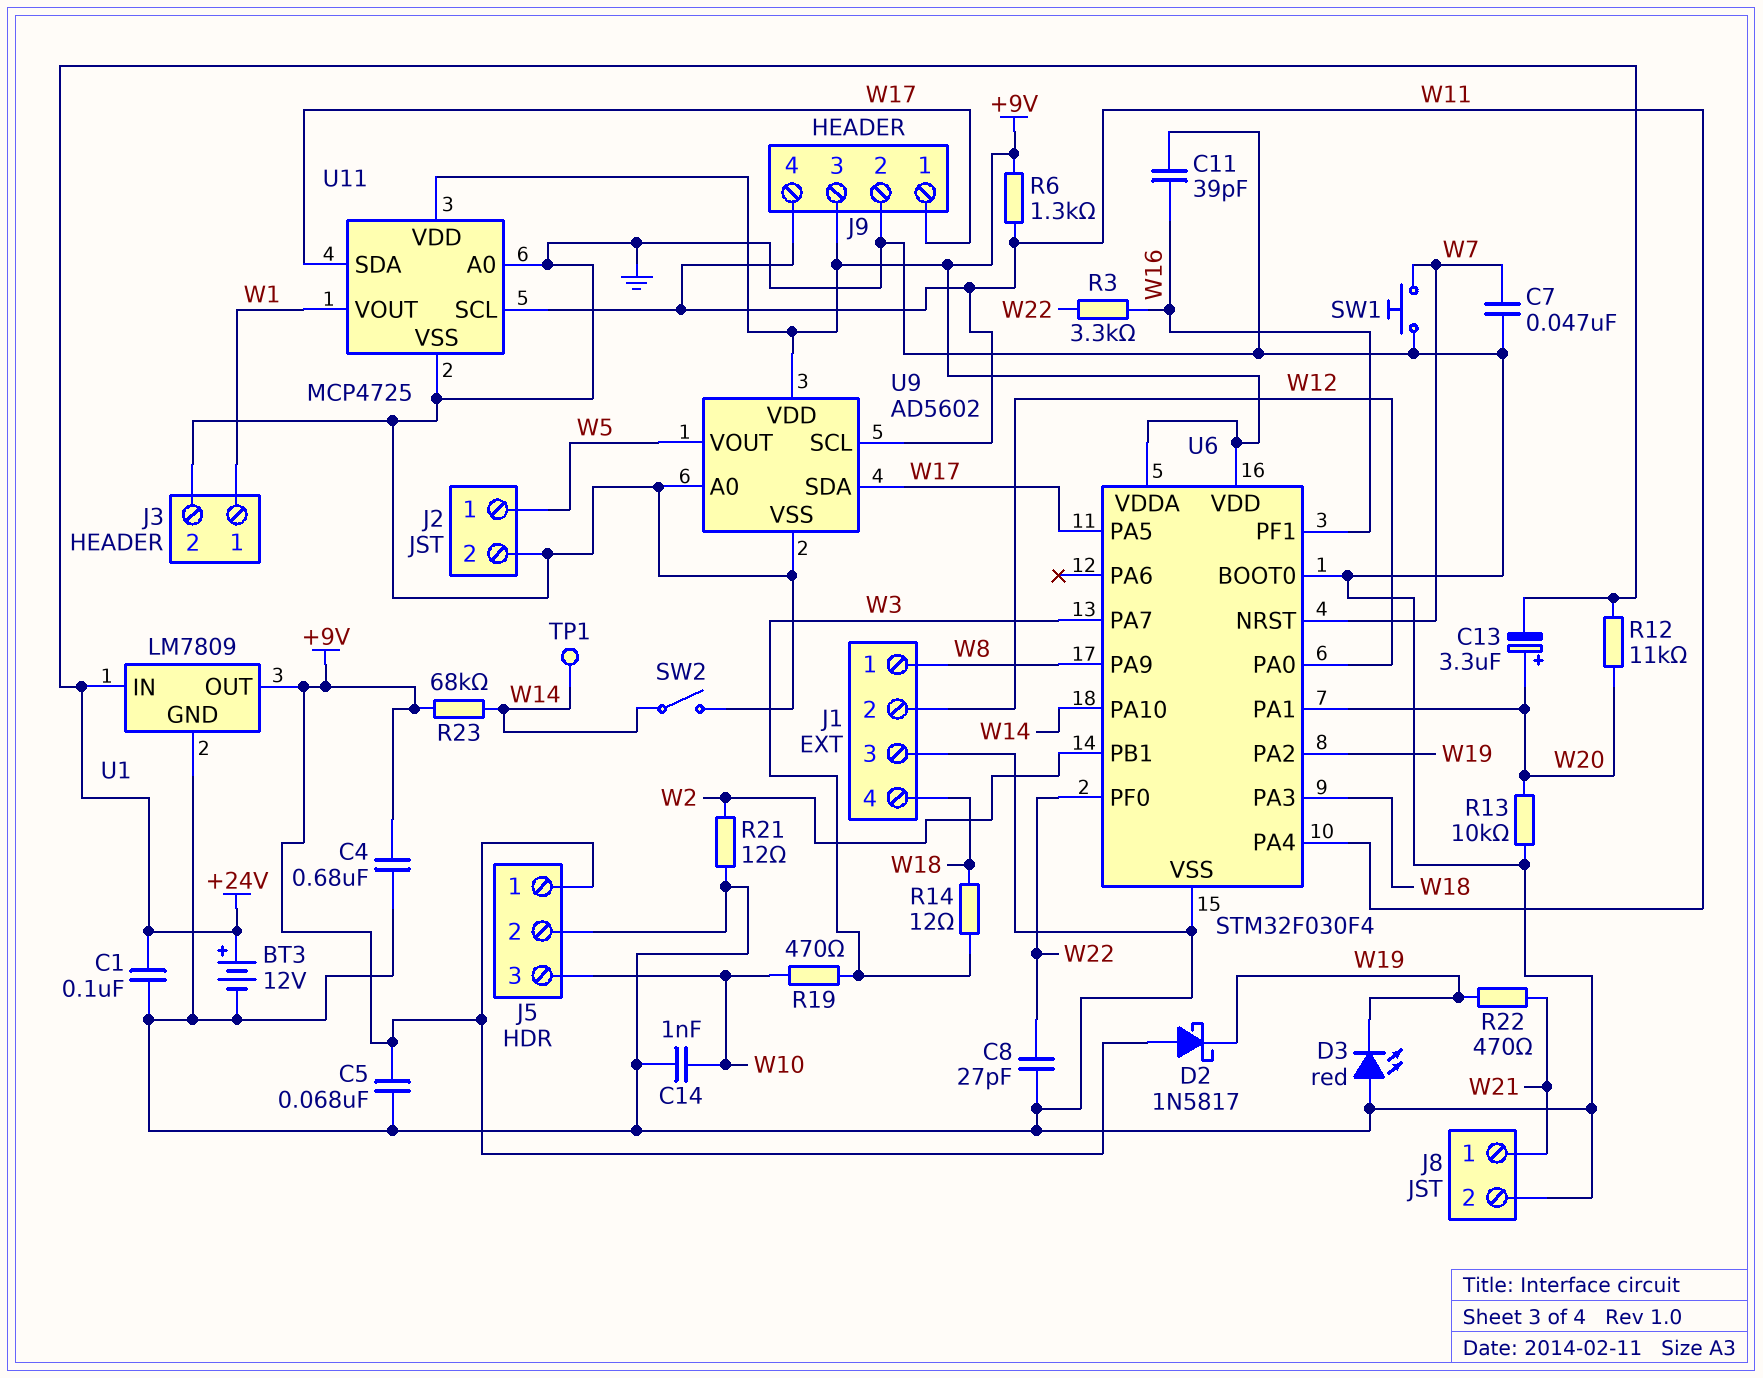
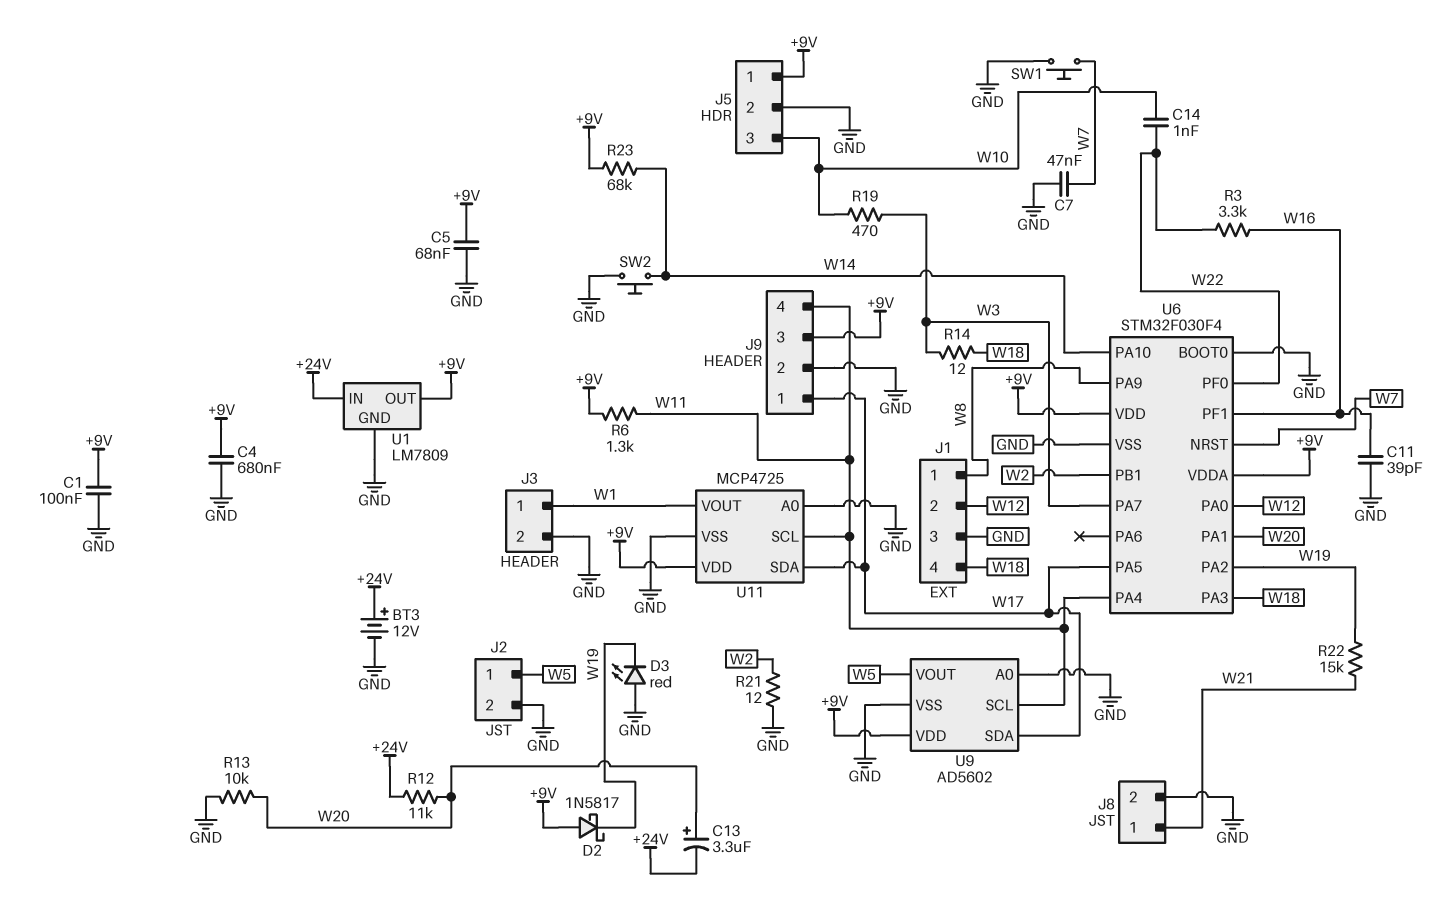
C1: 100nF (+24V, GND) -> 100nF (+9V, GND)
C8: 27pF (GND, W22) -> none
C14: 1nF (GND, W10) -> 1nF (W10, W22)
R22: 470 (W19, W21) -> 15k (W19, W21)
SW2: switch (GND, W14) -> button (GND, W14)
TP1: test point (W14) -> none

